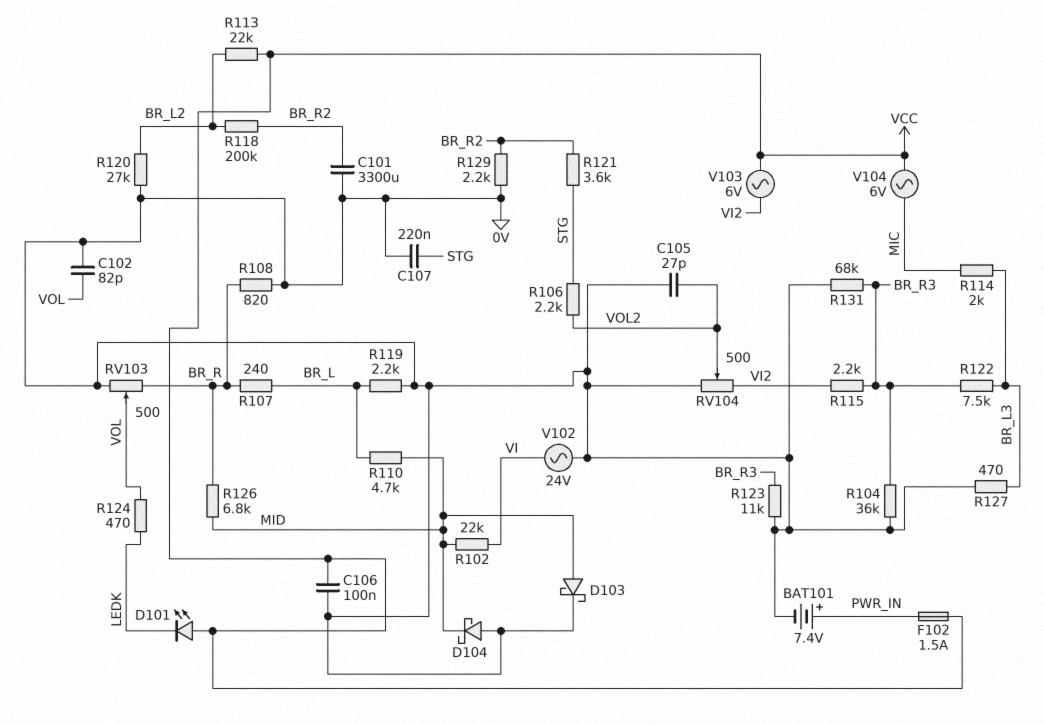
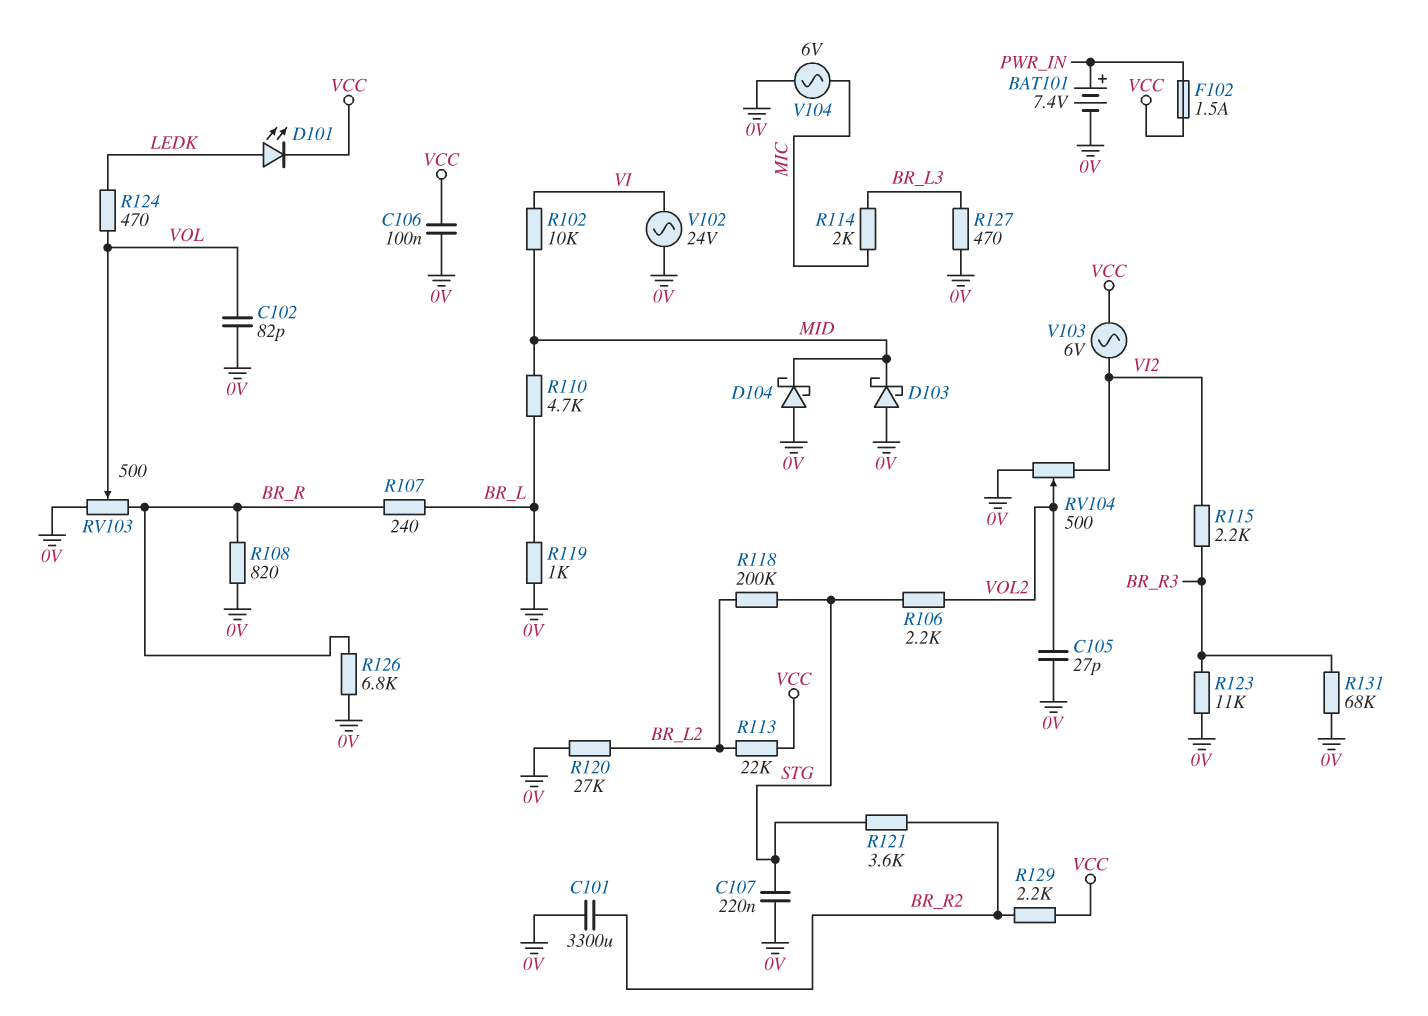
D101: LED (A VCC, K LEDK) -> LED (A LEDK, K VCC)
D103: schottky (A MID, K 0V) -> schottky (A 0V, K MID)
R102: 22k (MID, VI) -> 10k (MID, VI)
R104: 36k (0V, BR_R3) -> none
R118: 200k (BR_L2, BR_R2) -> 200k (BR_L2, STG)
R119: 2.2k (0V, BR_L) -> 1k (0V, BR_L)
R122: 7.5k (BR_L3, BR_R3) -> none
R126: 6.8k (BR_R, MID) -> 6.8k (0V, BR_R)
R129: 2.2k (0V, BR_R2) -> 2.2k (BR_R2, VCC)
V104: AC 6V (MIC, VCC) -> AC 6V (0V, MIC)

